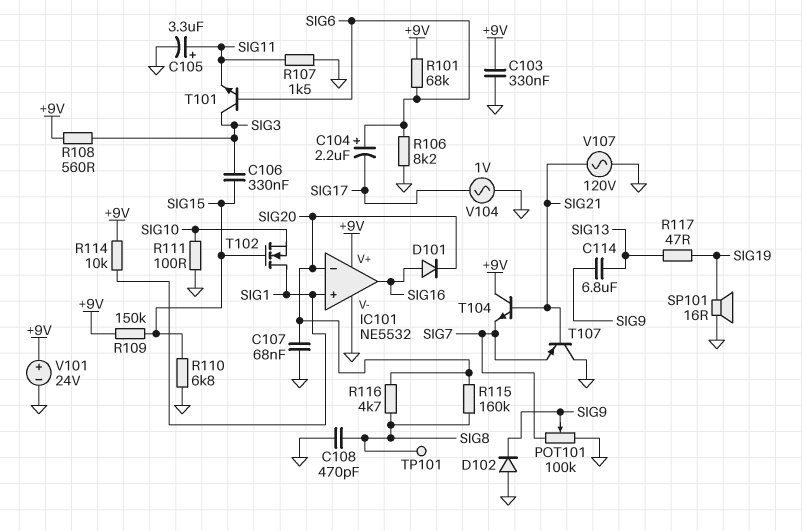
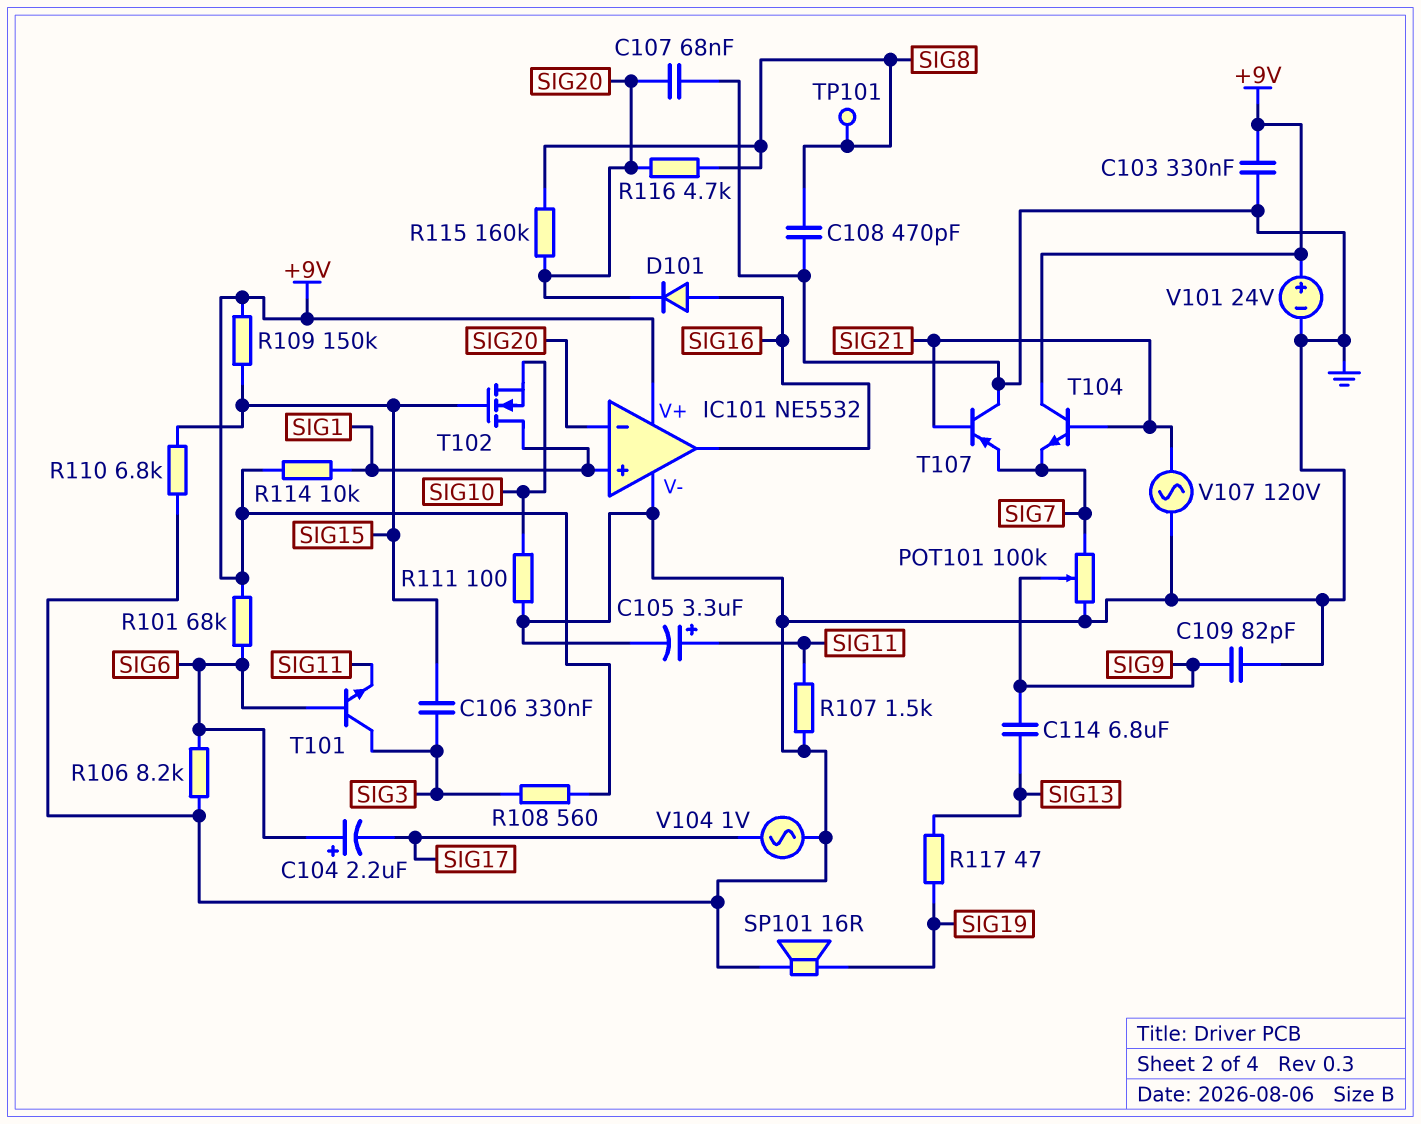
C109: none -> 82pF (GND, SIG9)
D102: diode (A GND, K SIG9) -> none

